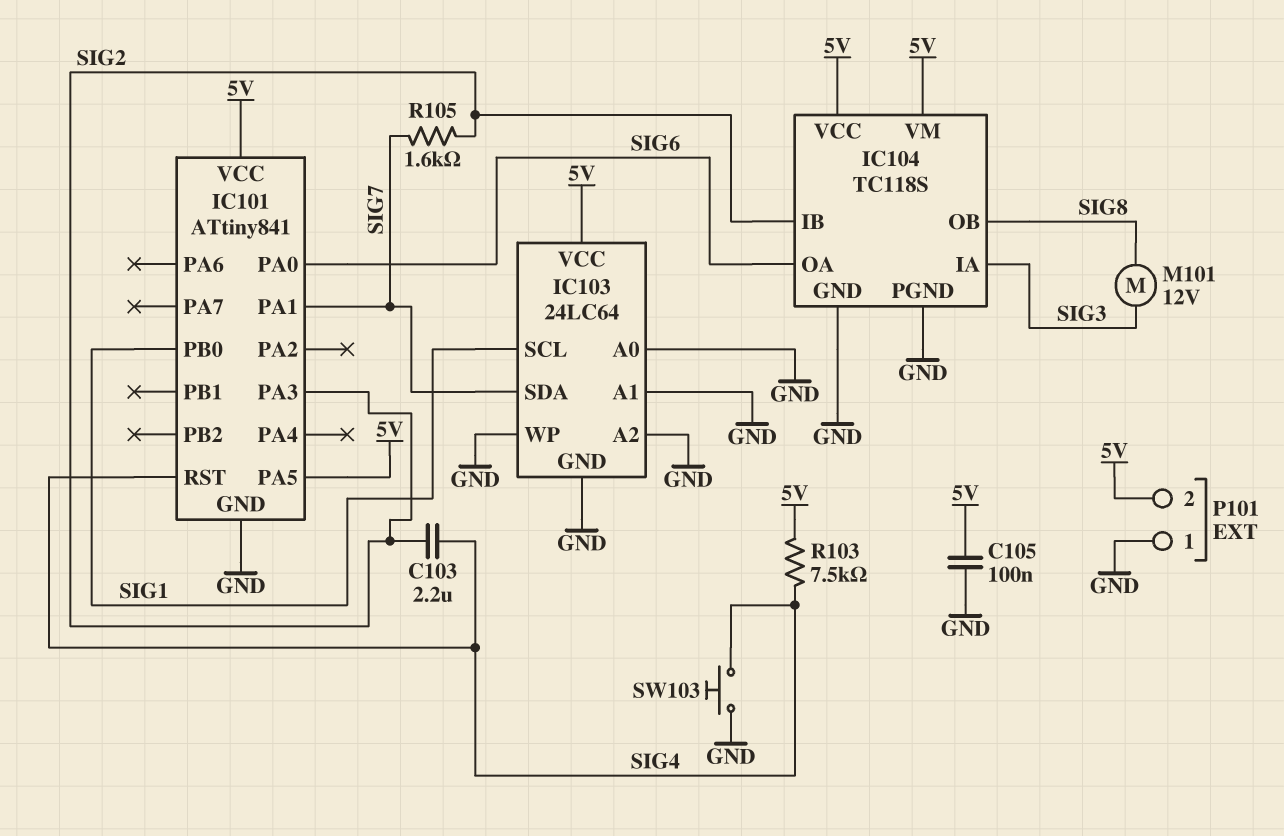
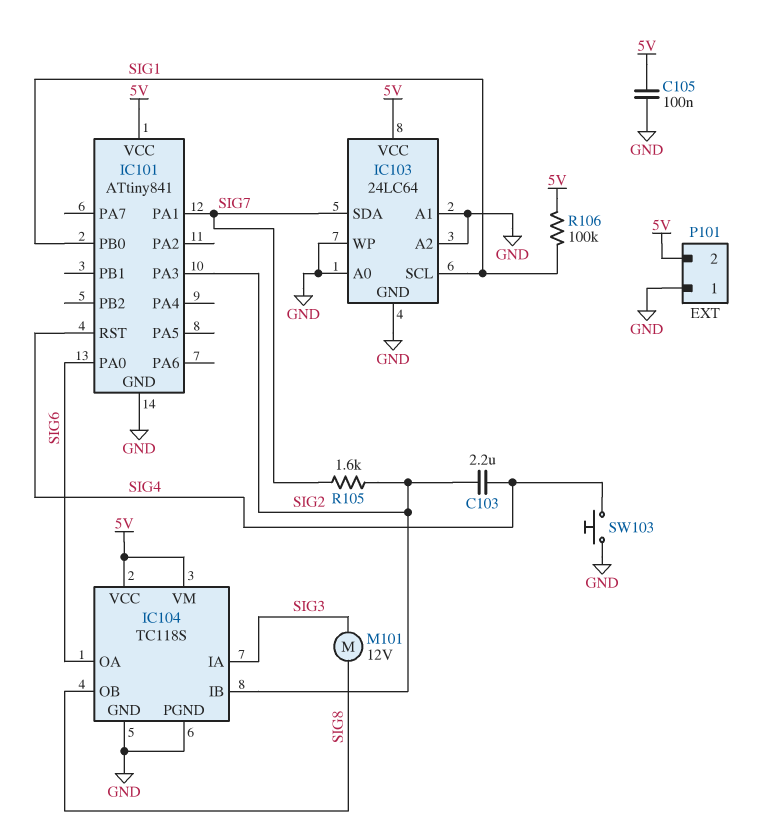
IC101 pin PA5: 5V -> none
R103: 7.5k (5V, SIG4) -> none
R106: none -> 100k (5V, SIG1)

